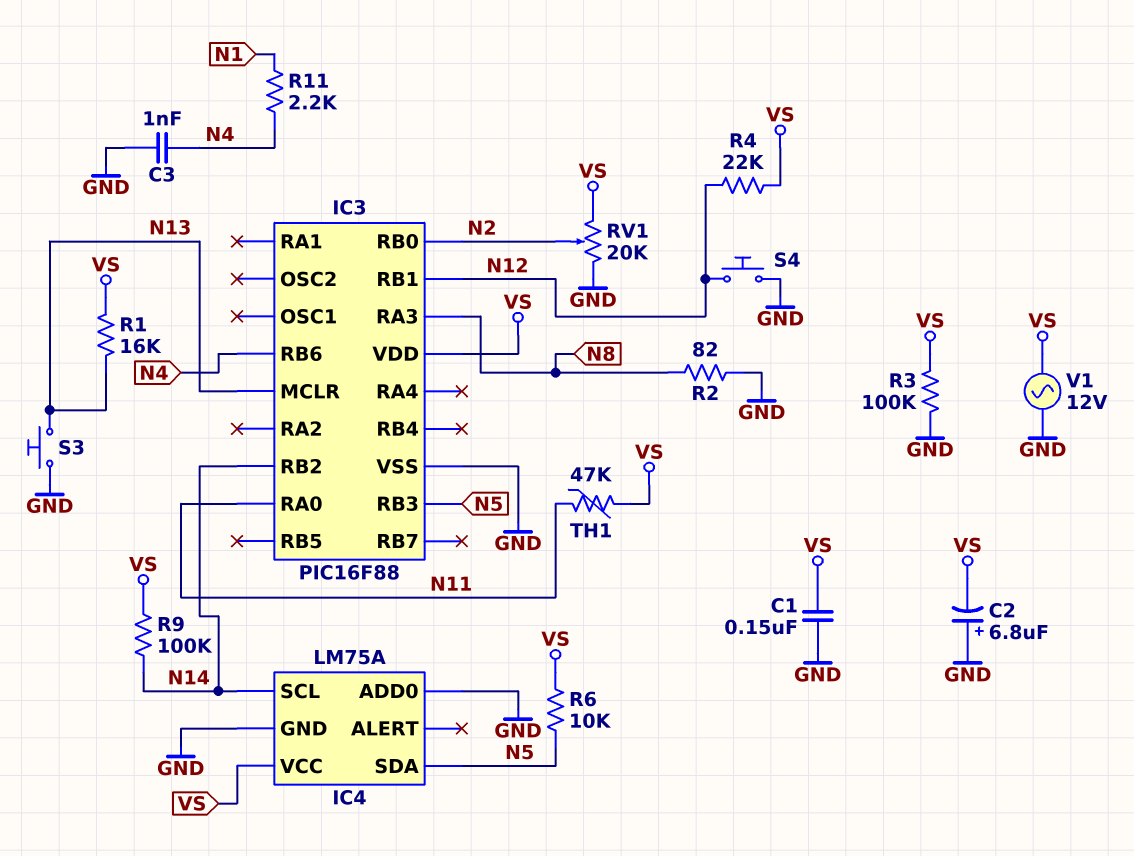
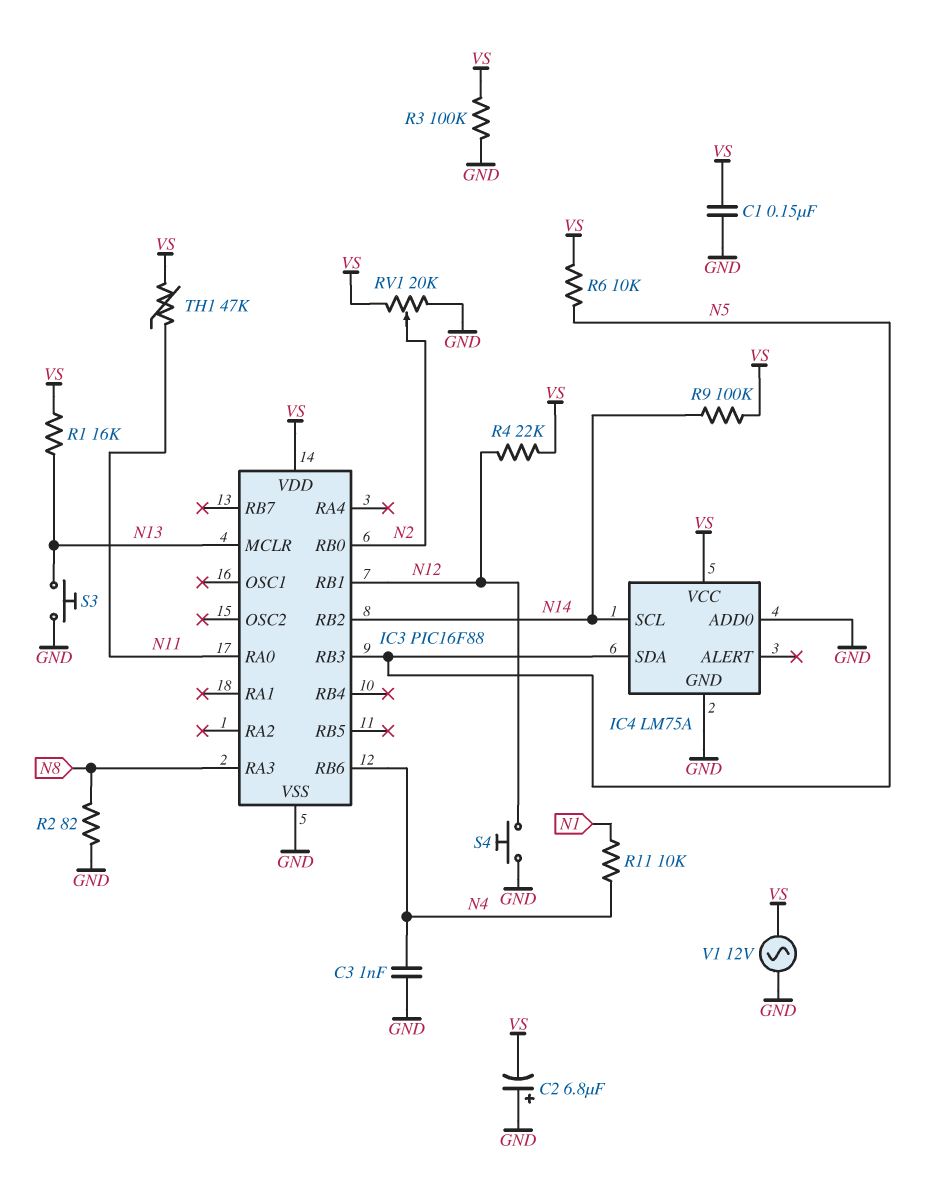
R11: 2.2k (N1, N4) -> 10k (N1, N4)

